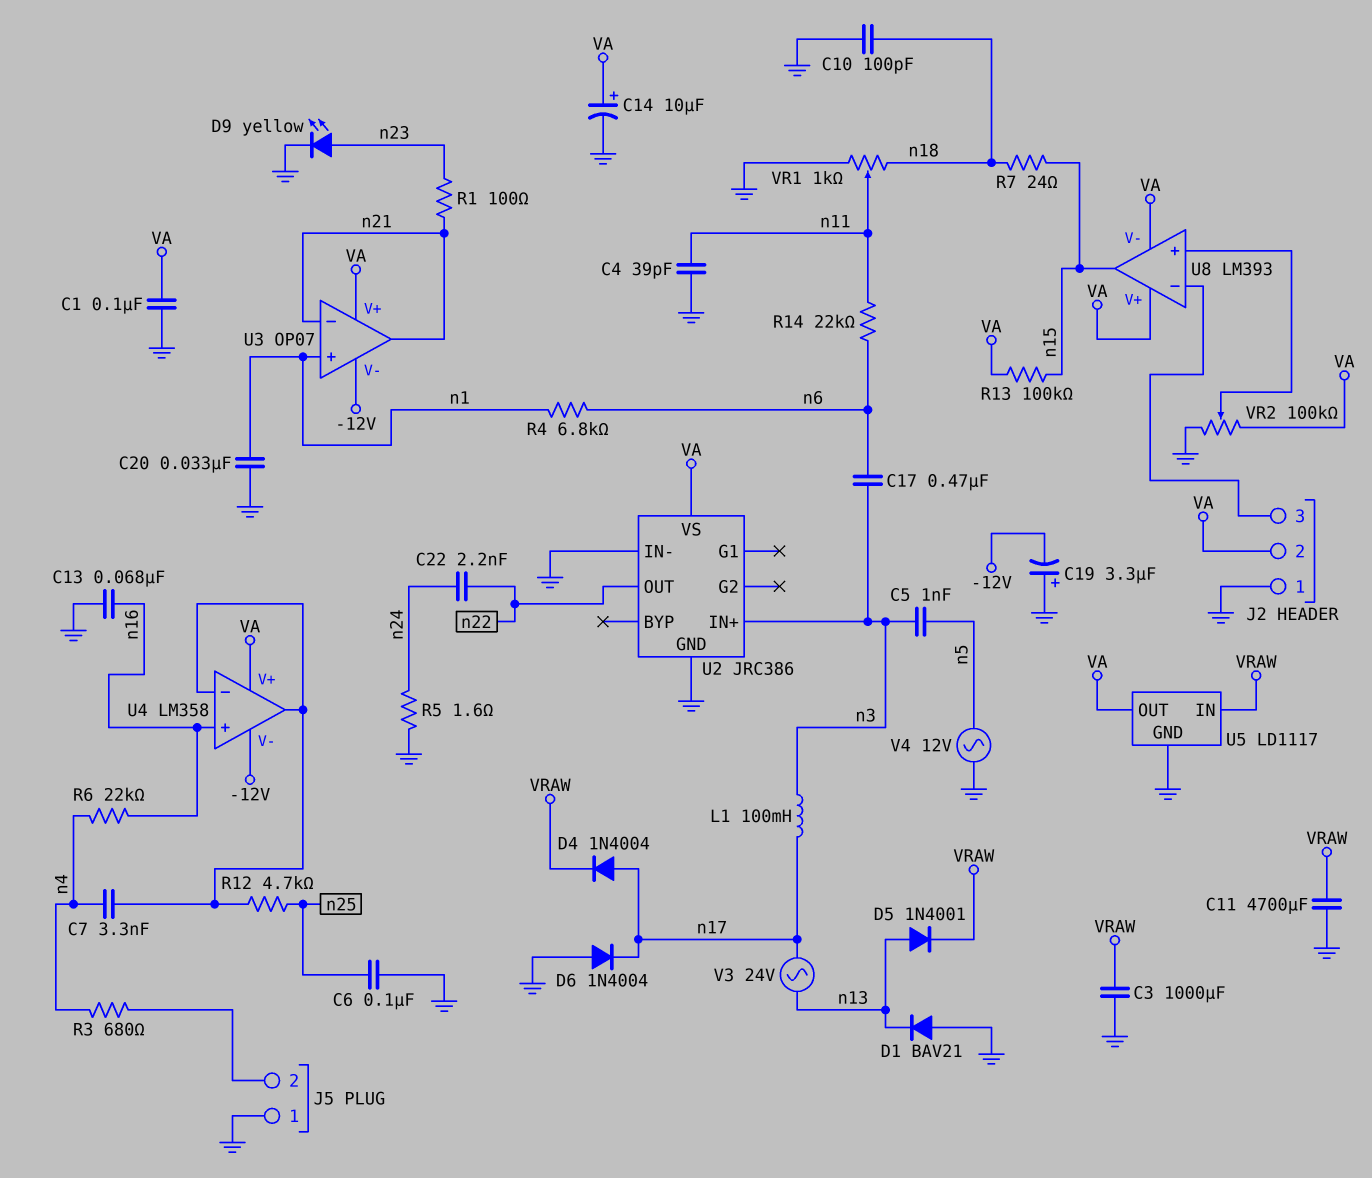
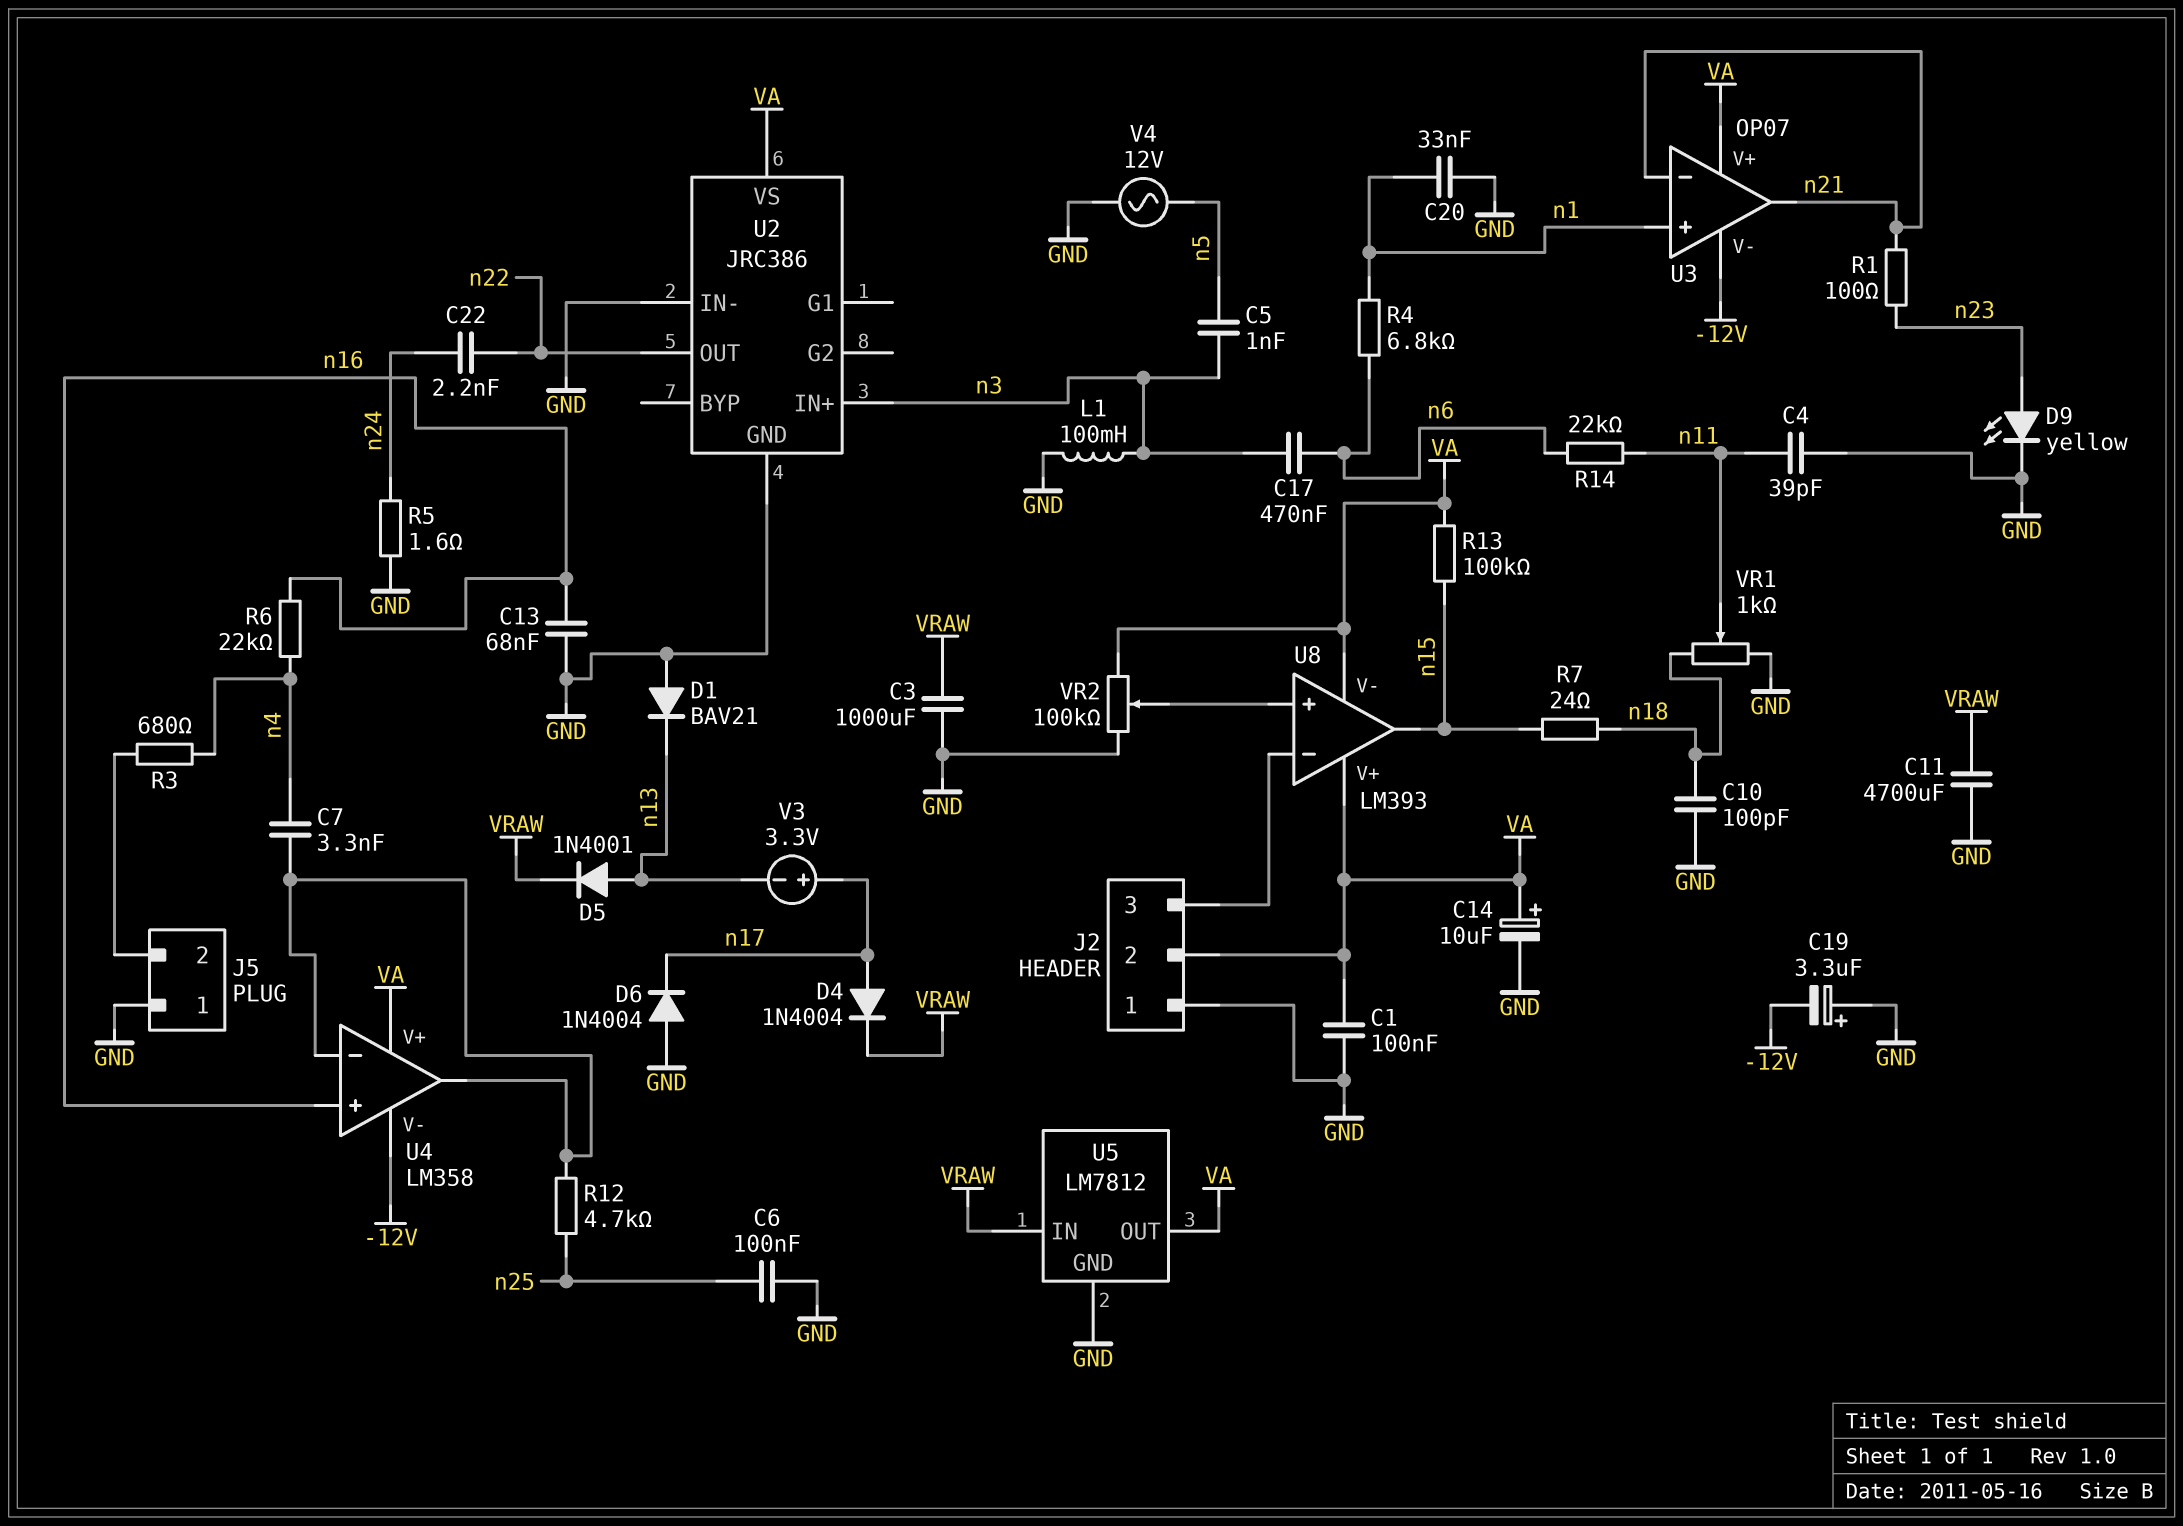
L1: 100mH (n3, n17) -> 100mH (GND, n3)
U5: LD1117 -> LM7812
V3: AC 24V (n13, n17) -> 3.3V (plus n17, minus n13)

